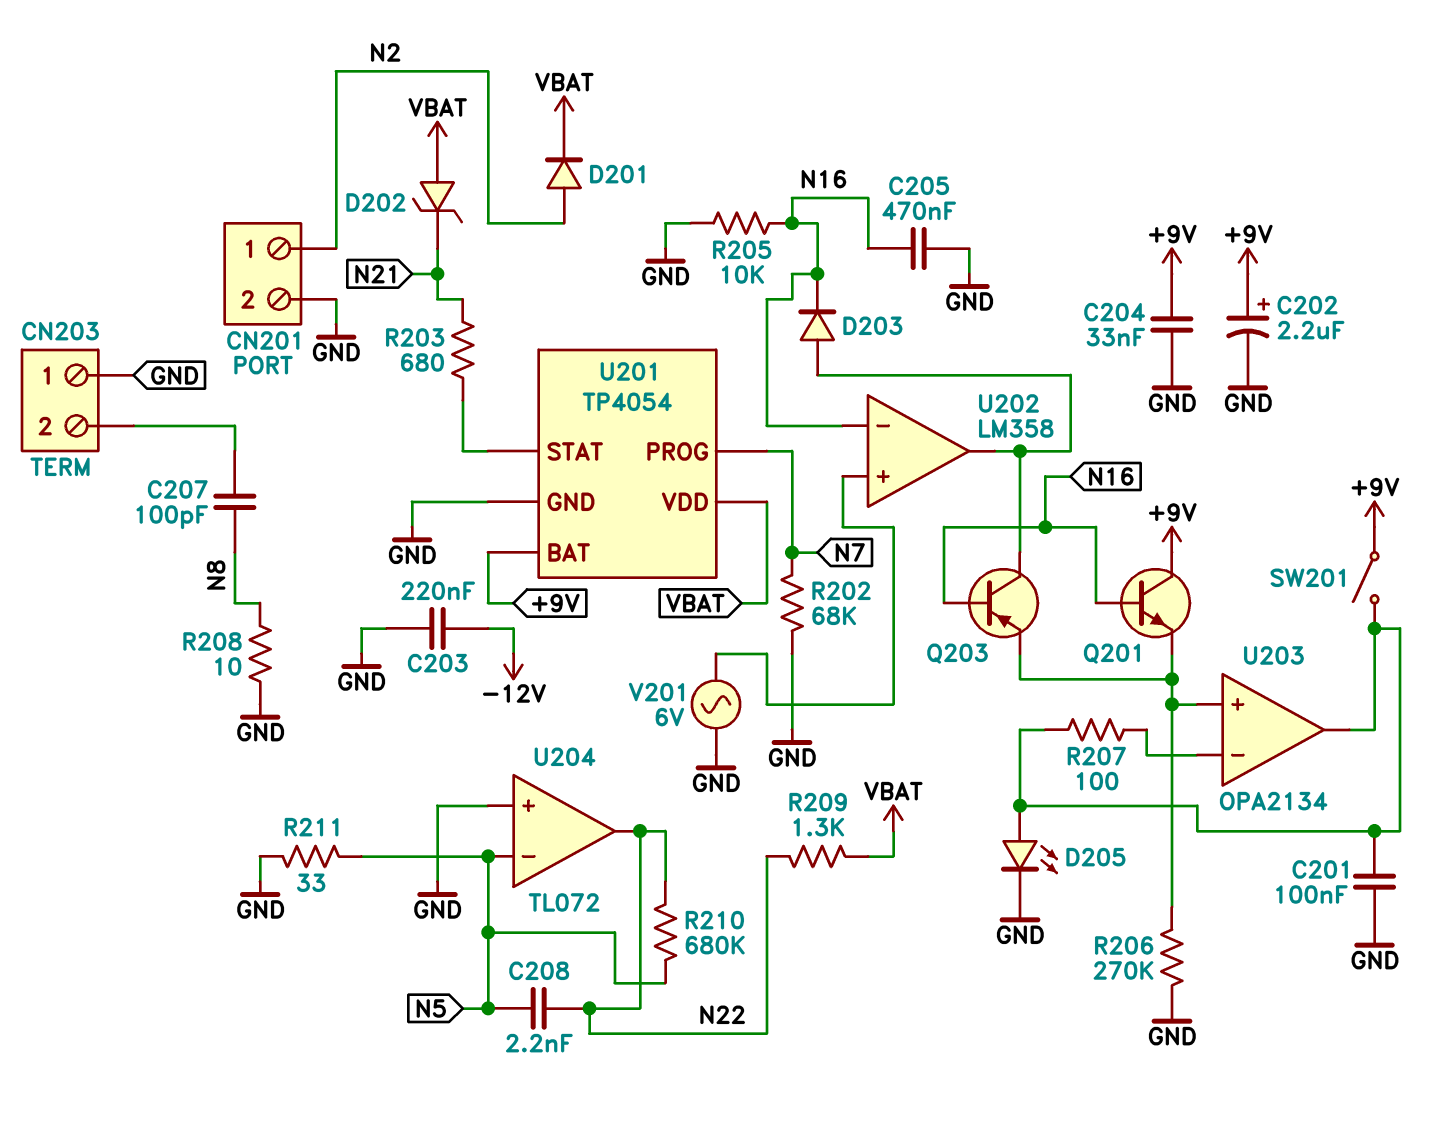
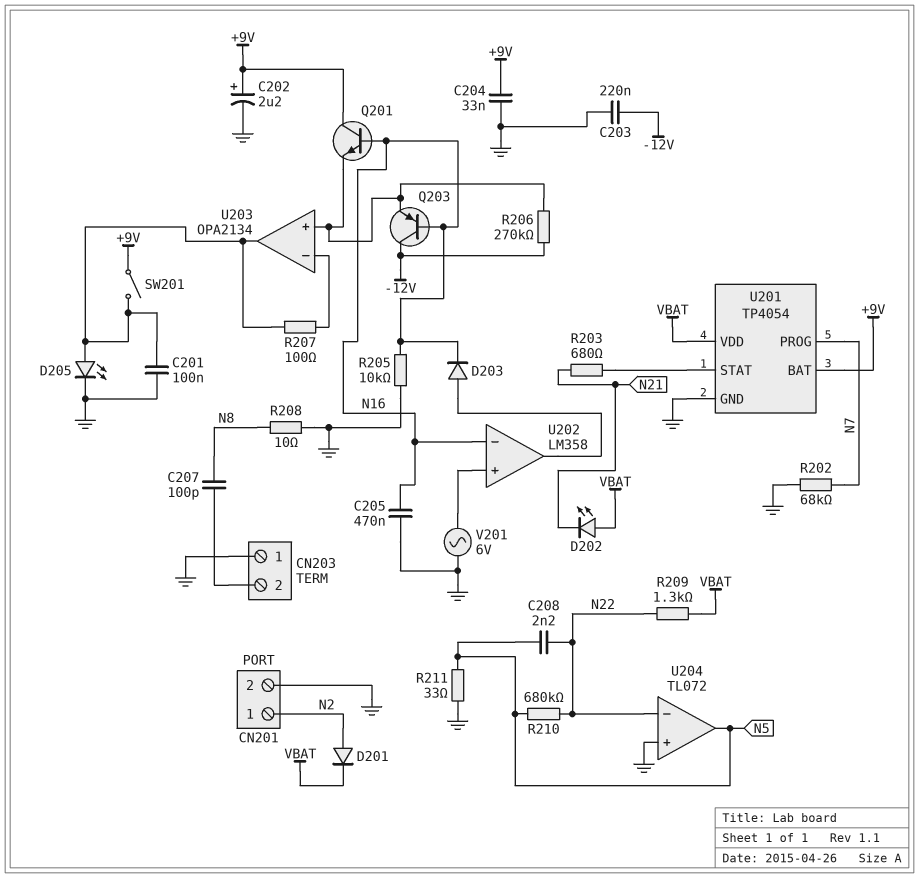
D202: zener (A VBAT, K N21) -> LED (A VBAT, K N21)
Q203: PNP (B N16, C U202/out, E U203/in+) -> PNP (B N16, C -12V, E U203/in+)
R206: 270k (GND, U203/in+) -> 270k (-12V, U203/in+)
U204 pin in-: N5 -> N22
U204 pin out: N22 -> N5

